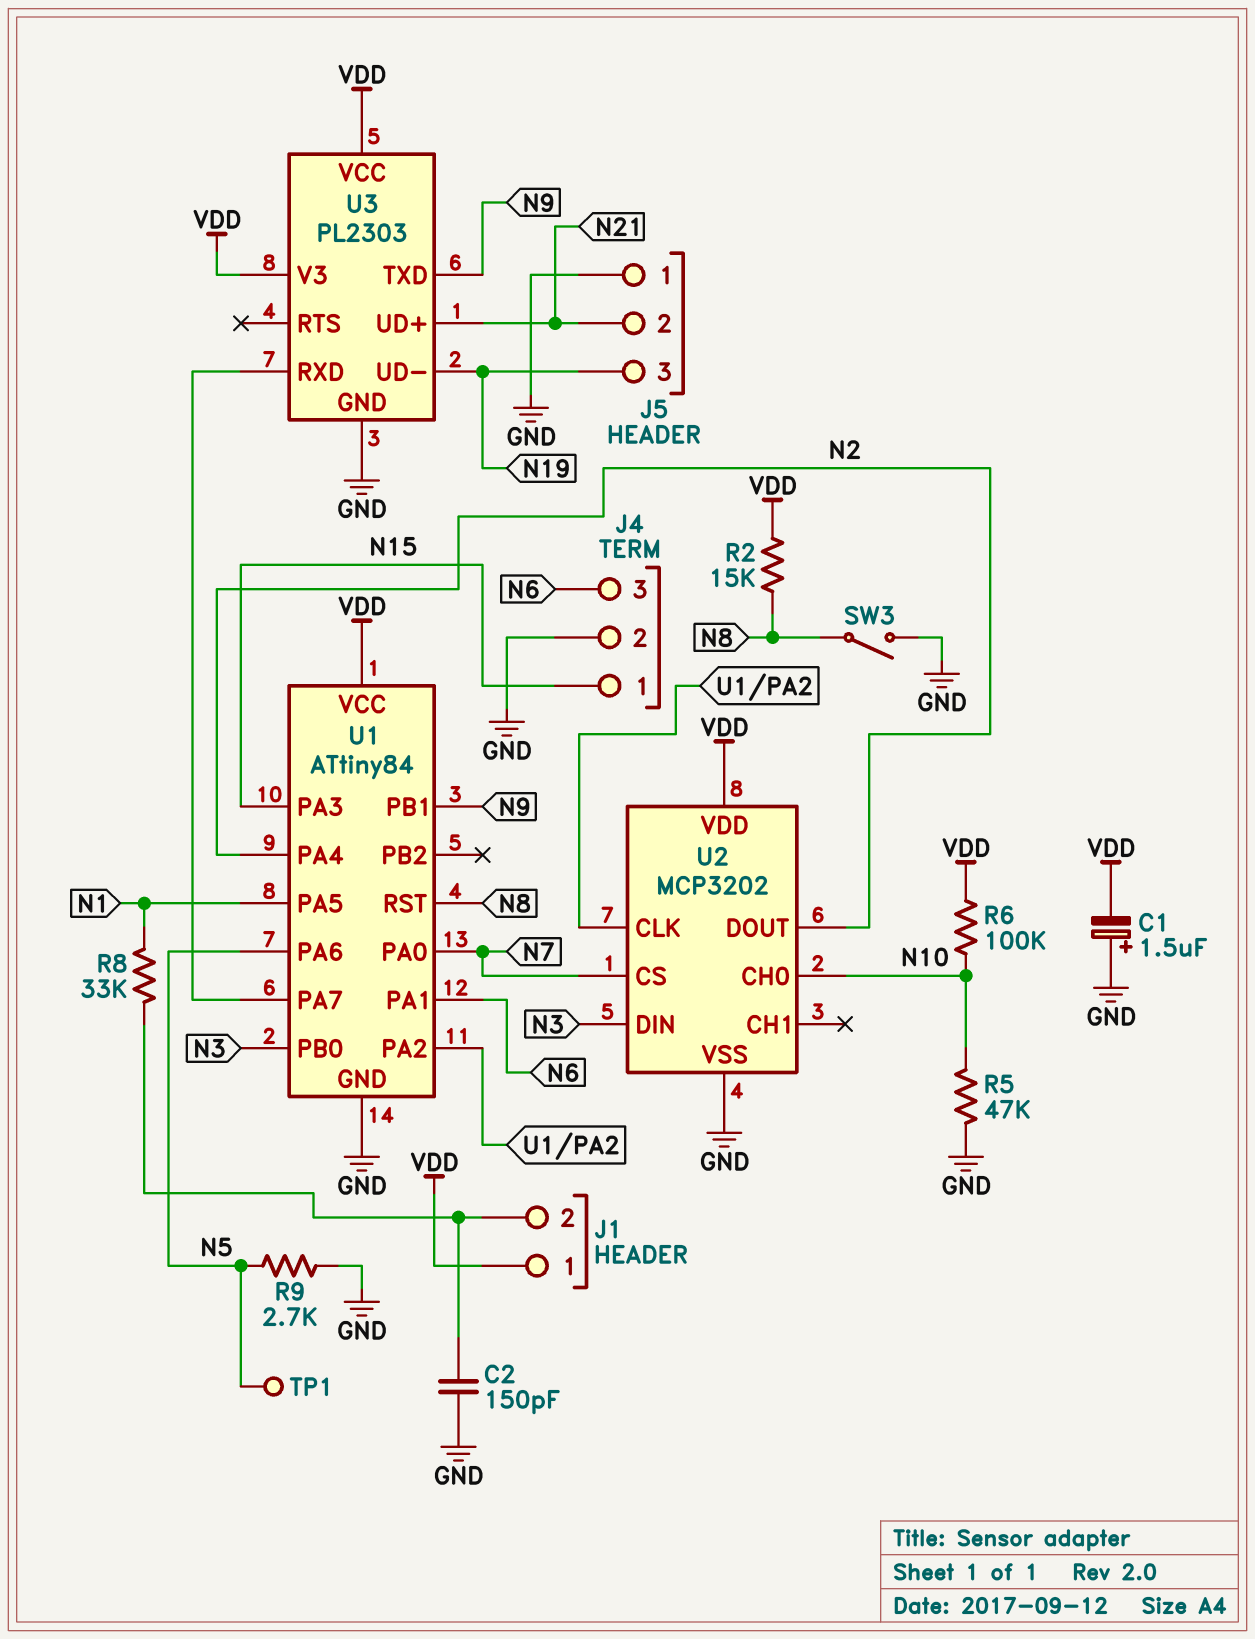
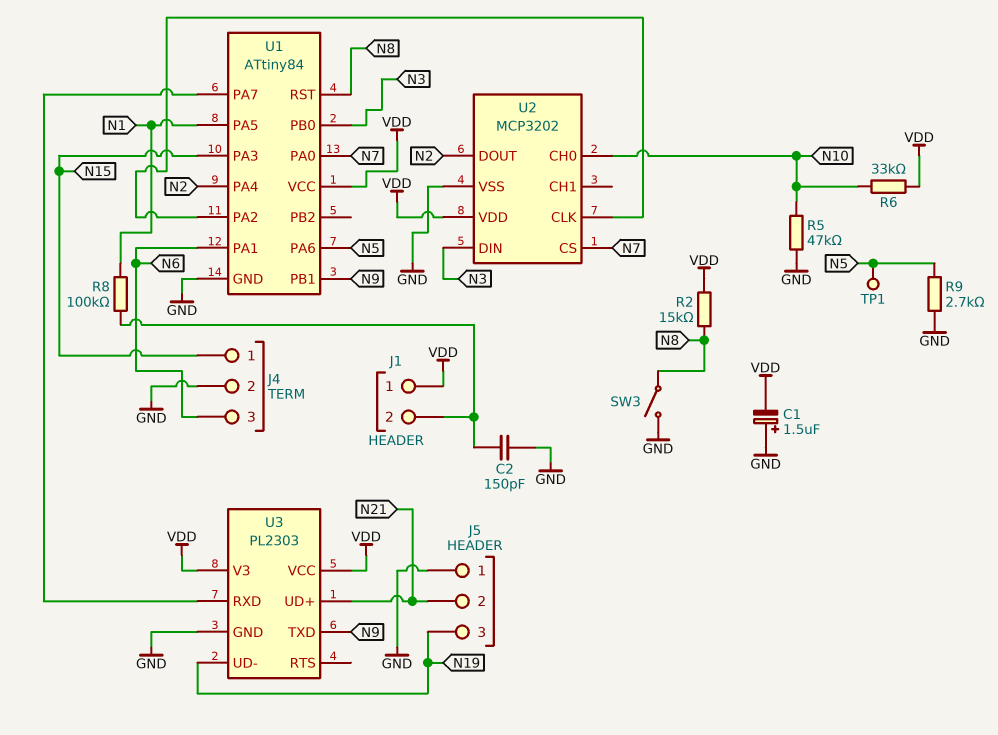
R6: 100k (N10, VDD) -> 33k (N10, VDD)
R8: 33k (J1/2, N1) -> 100k (J1/2, N1)

